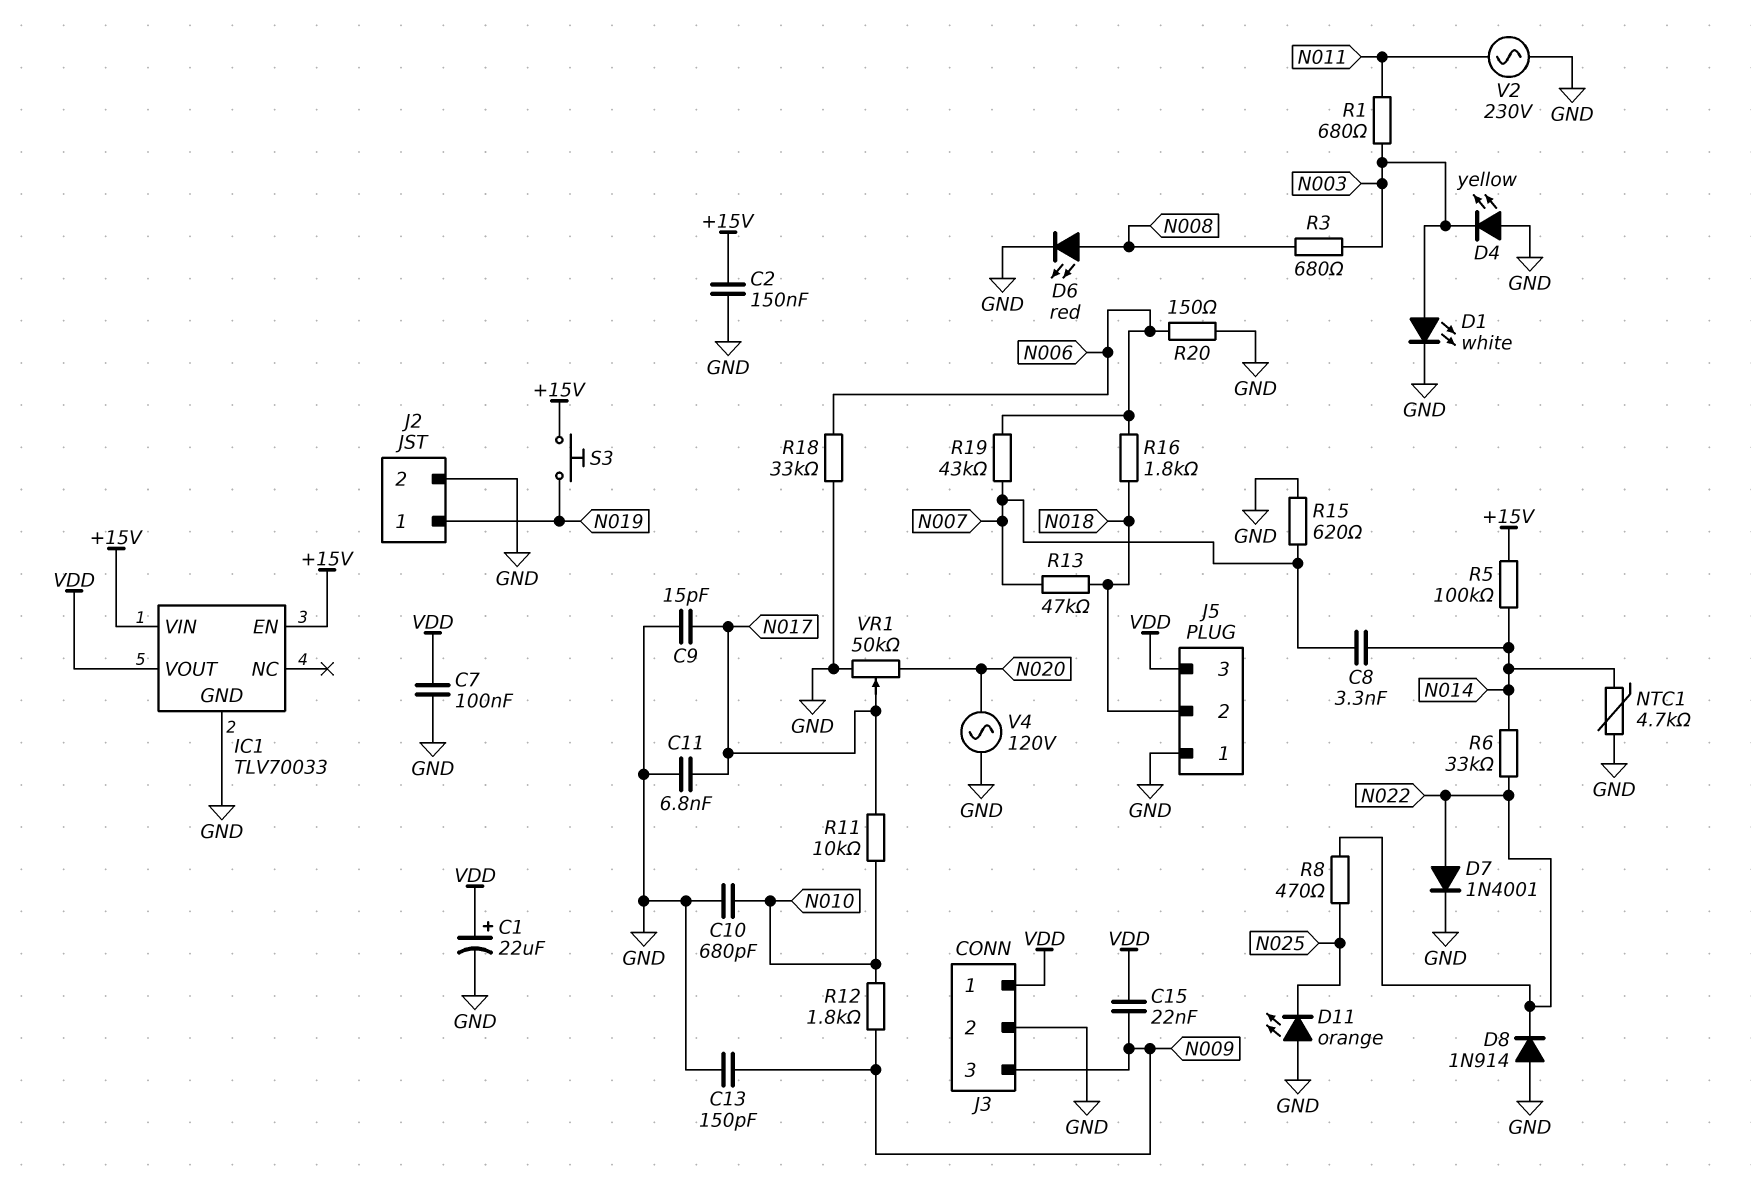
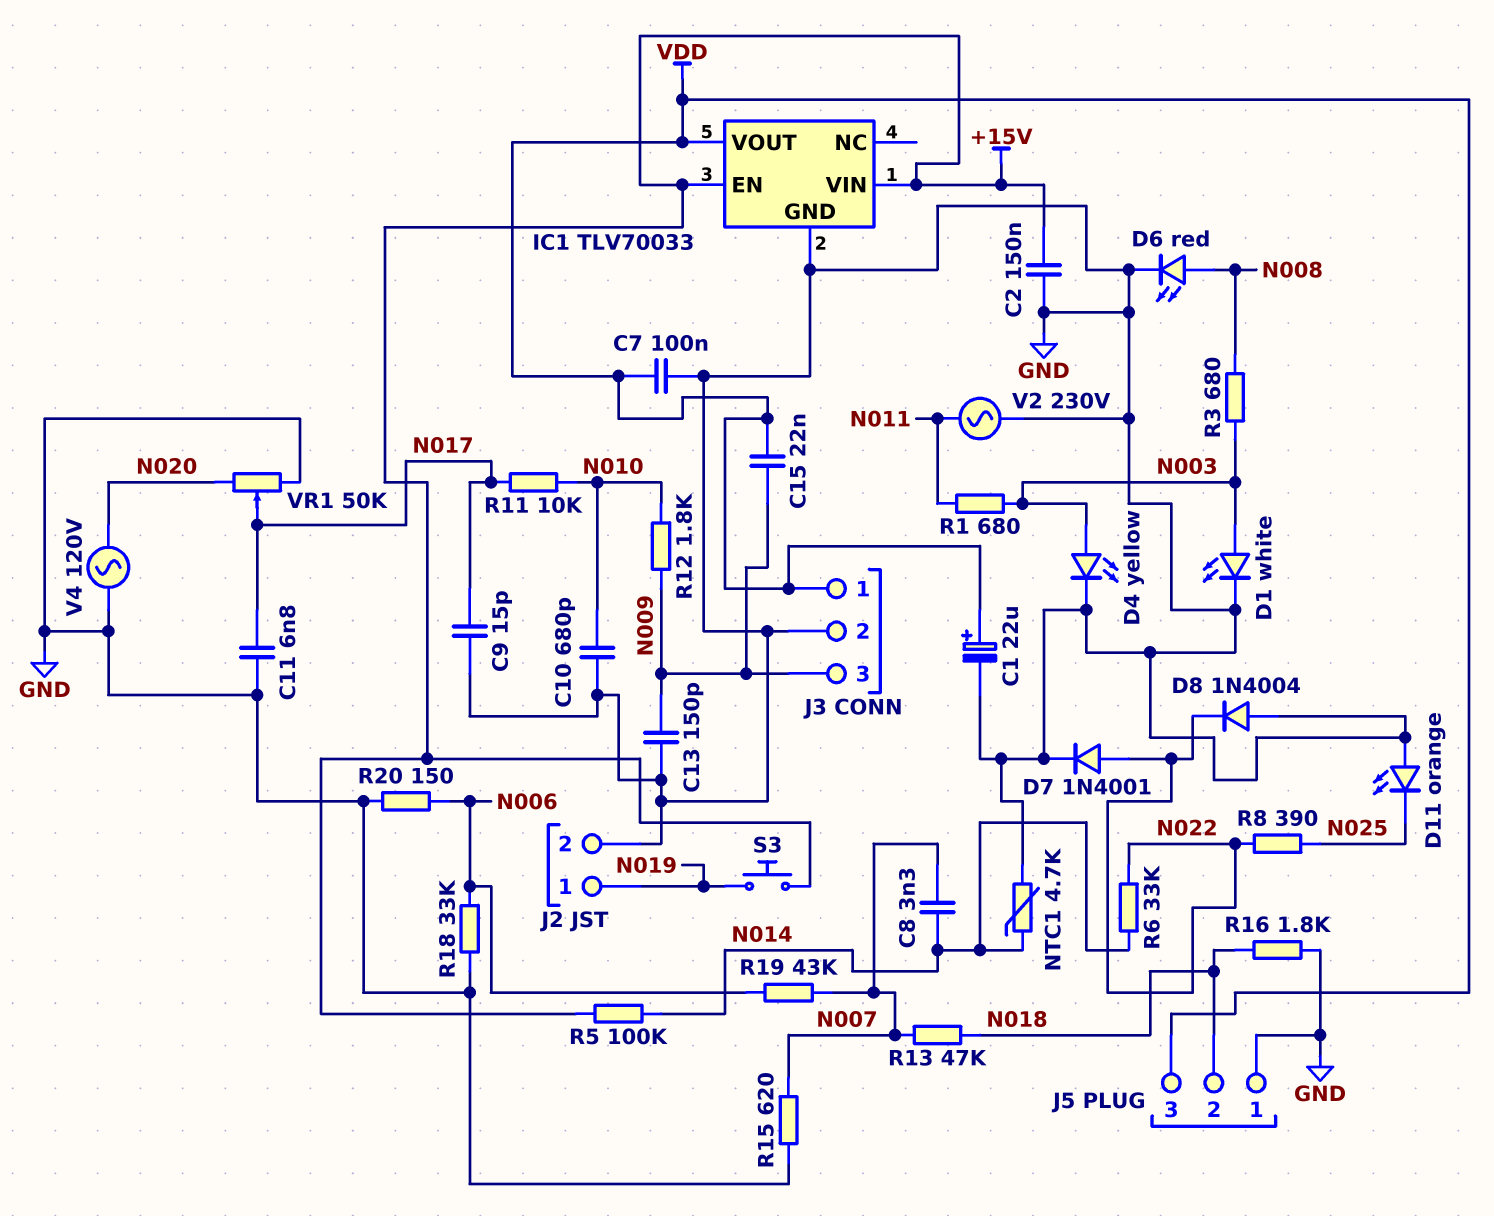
D4: LED yellow (A GND, K N003) -> LED yellow (A N003, K GND)
D8: diode 1N914 (A GND, K N022) -> diode 1N4004 (A GND, K N022)
R8: 470 (N022, N025) -> 390 (N022, N025)
R16: 1.8k (N006, N018) -> 1.8k (GND, N018)

